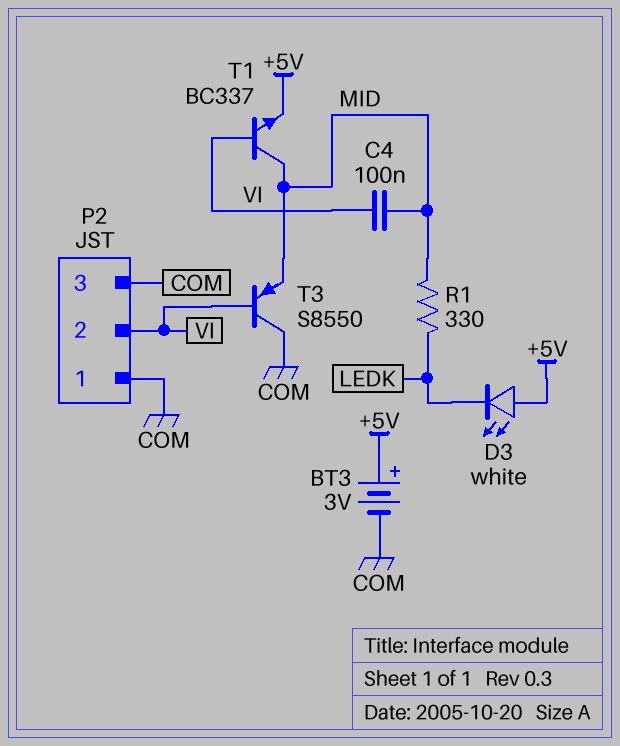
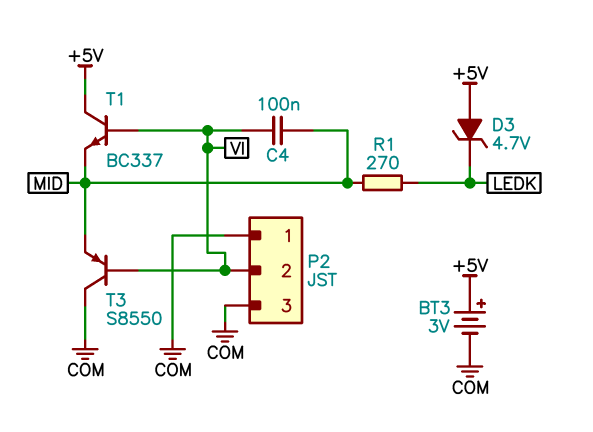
D3: LED white (A +5V, K LEDK) -> zener 4.7V (A +5V, K LEDK)
R1: 330 (LEDK, MID) -> 270 (LEDK, MID)
T1: NPN BC337 (B VI, C MID, E +5V) -> NPN BC337 (B VI, C +5V, E MID)

